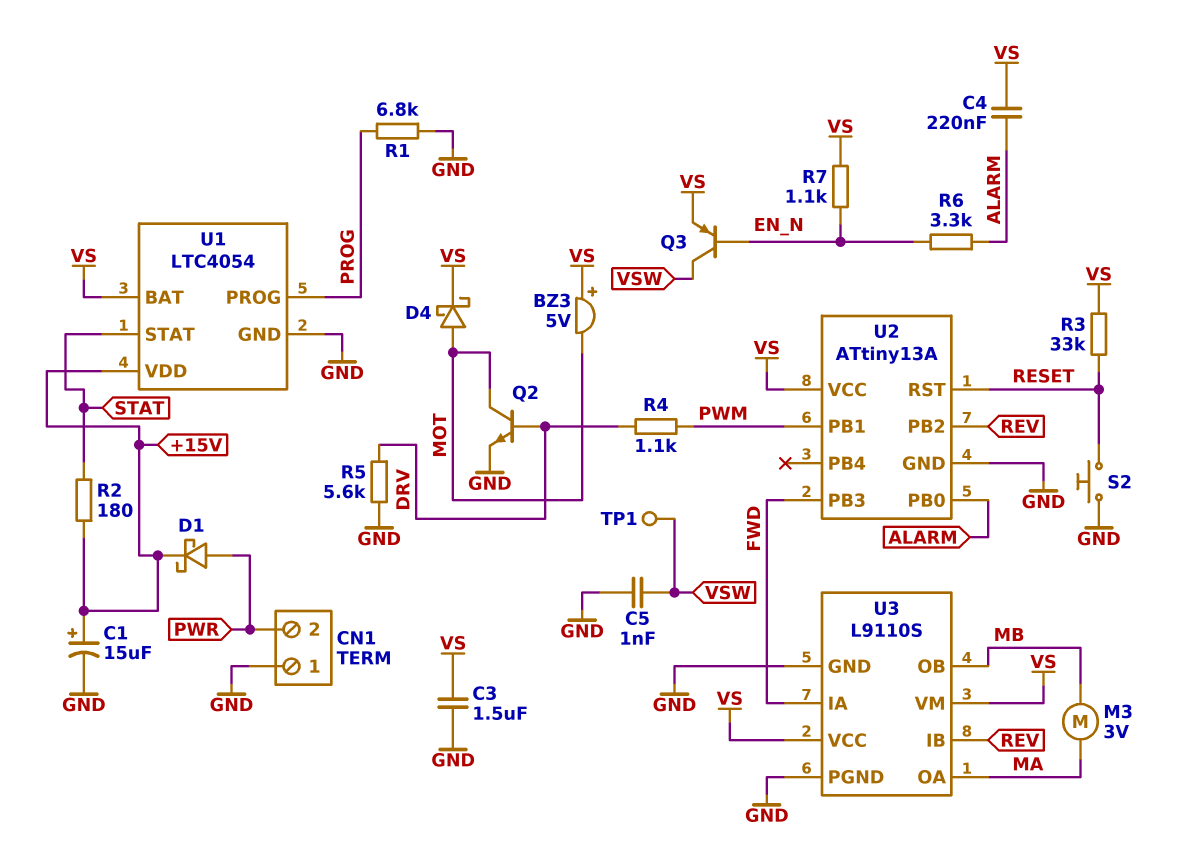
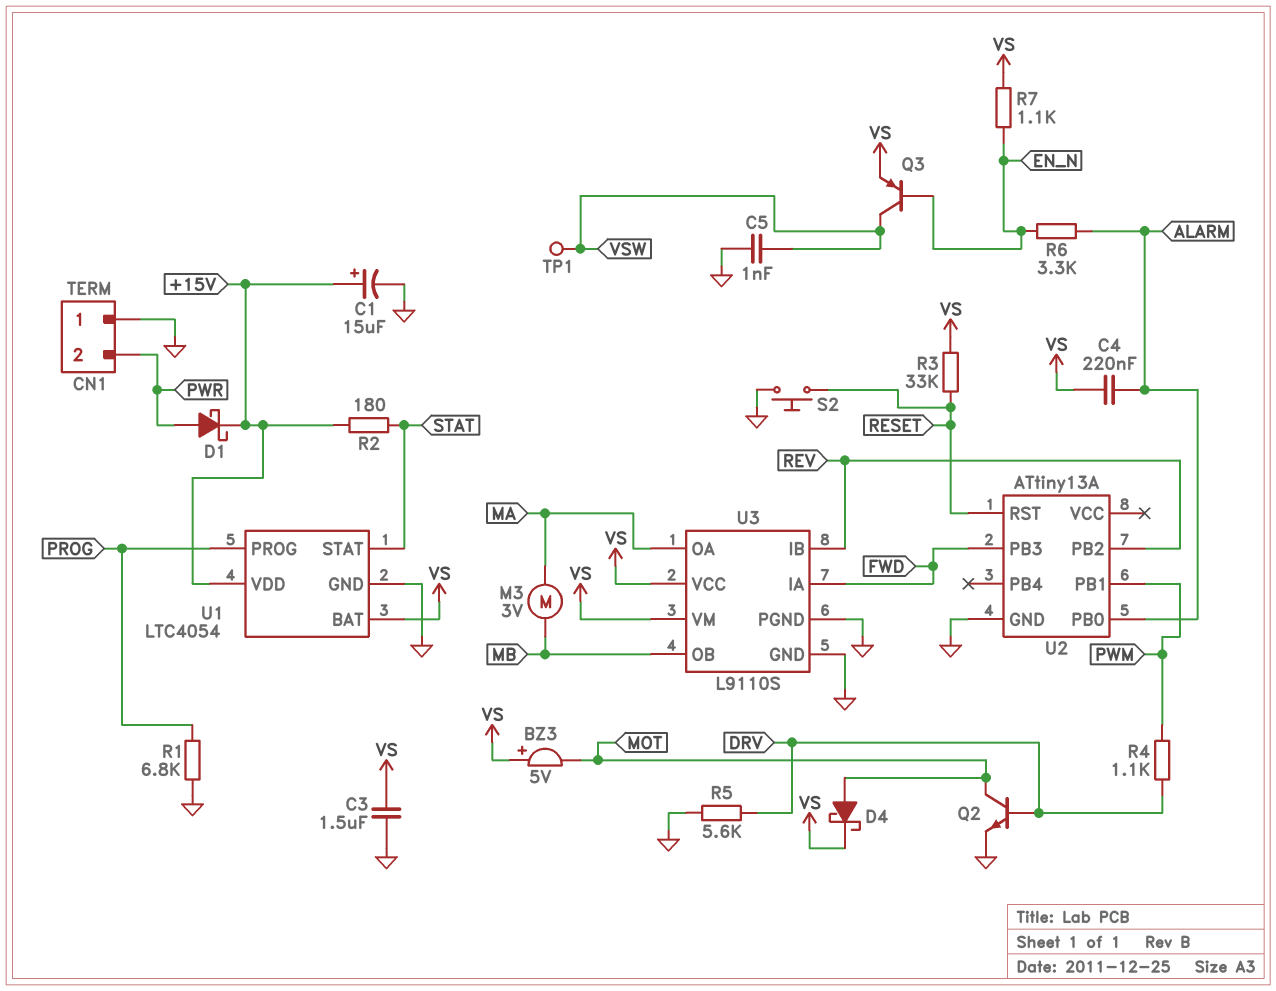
U2 pin VCC: VS -> none

